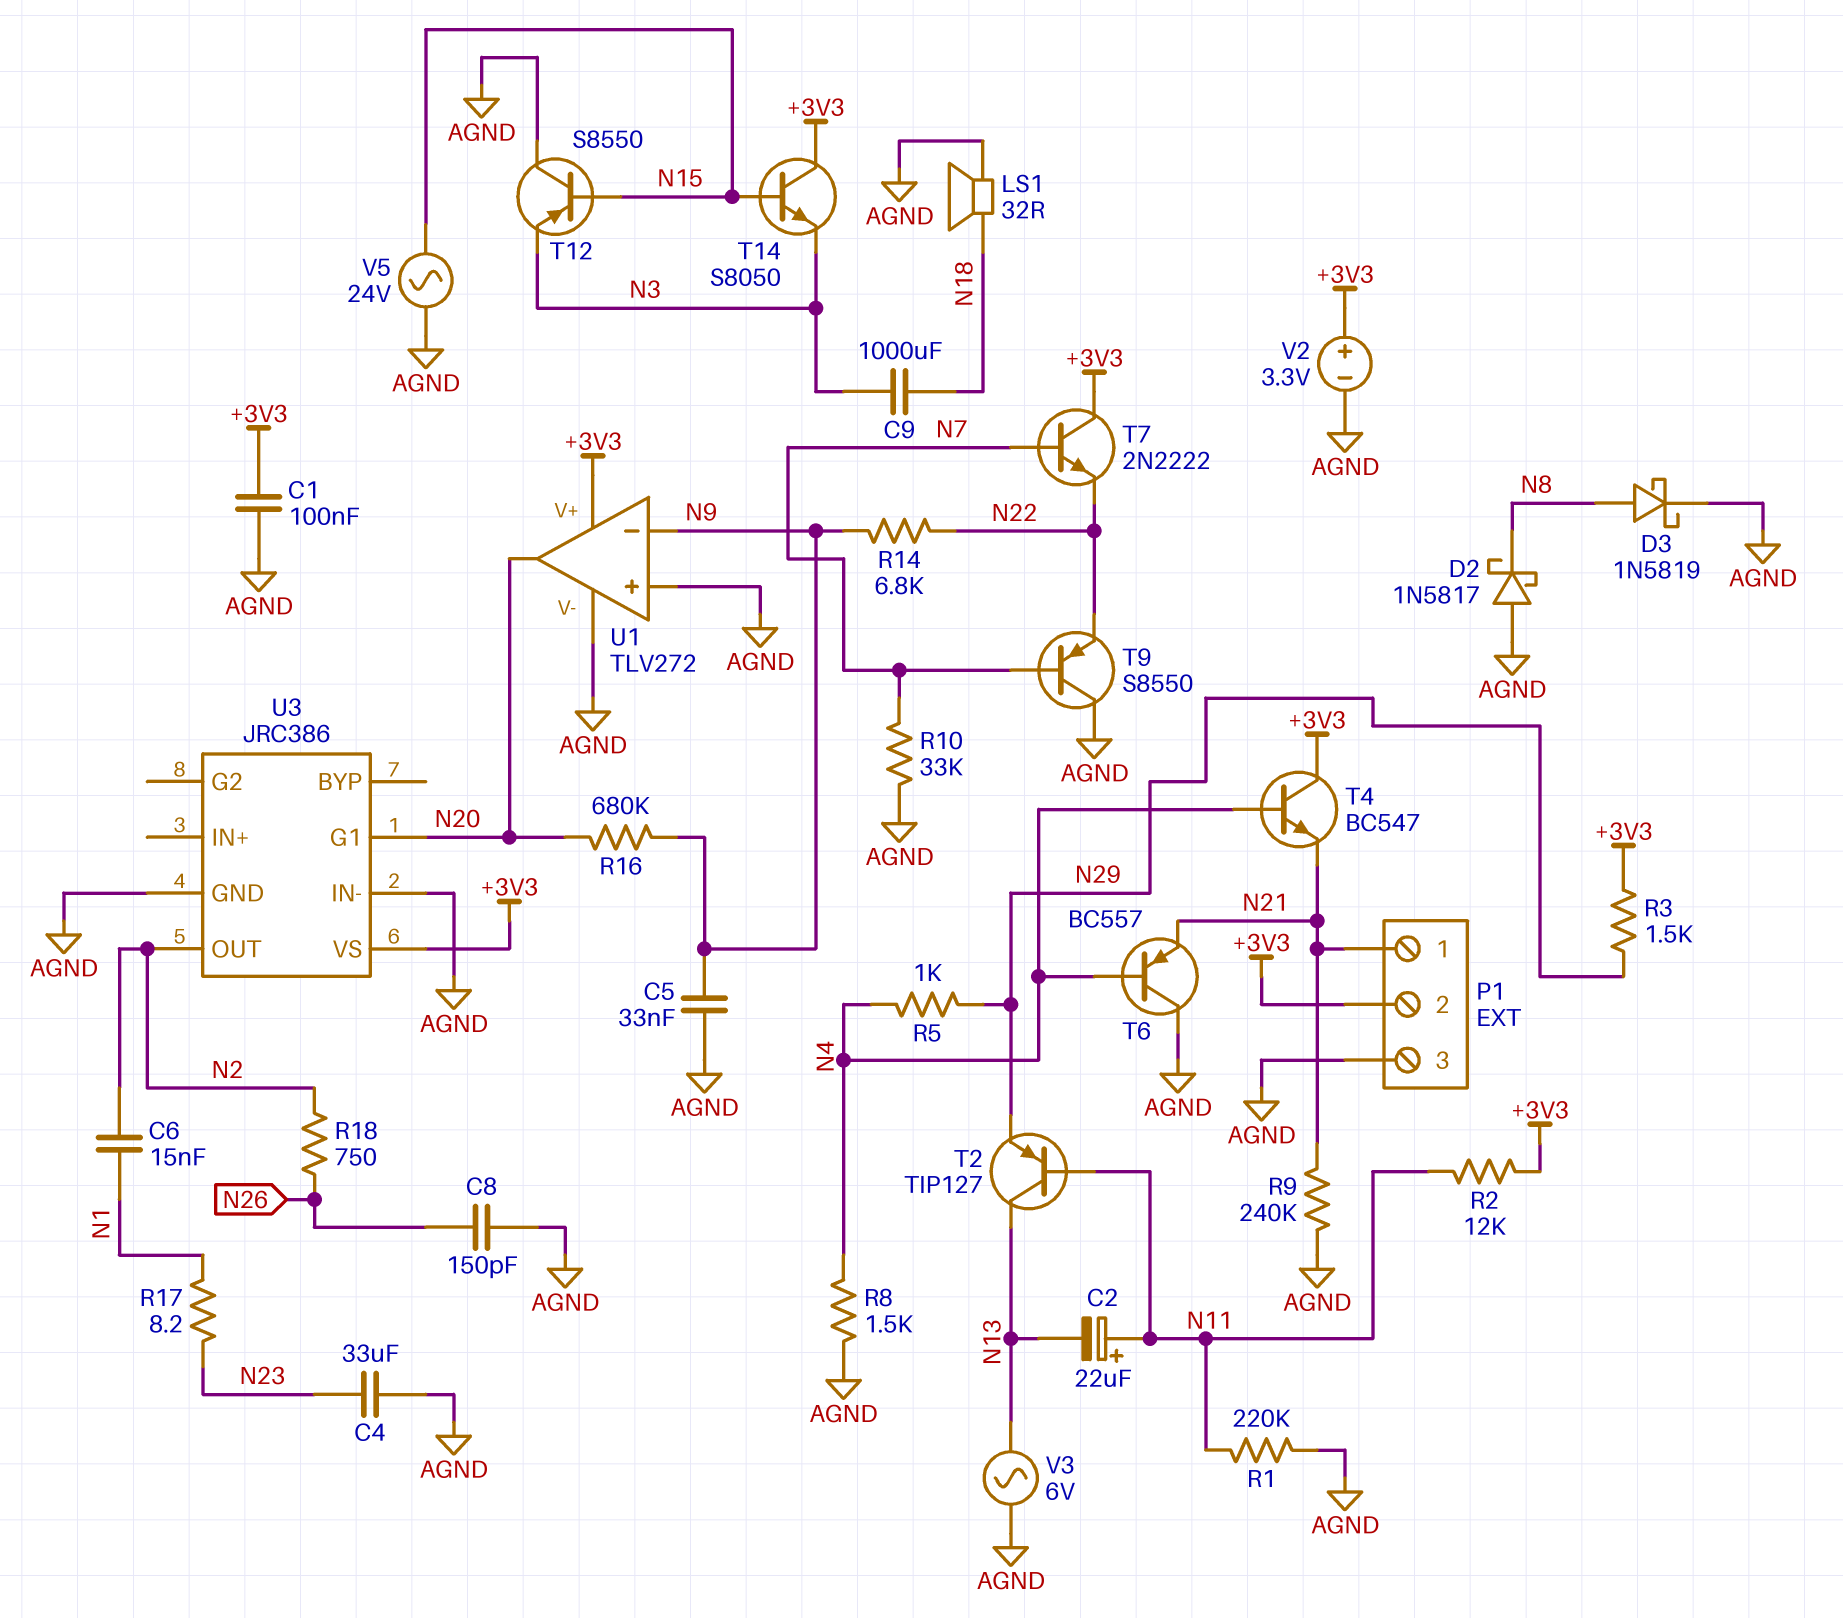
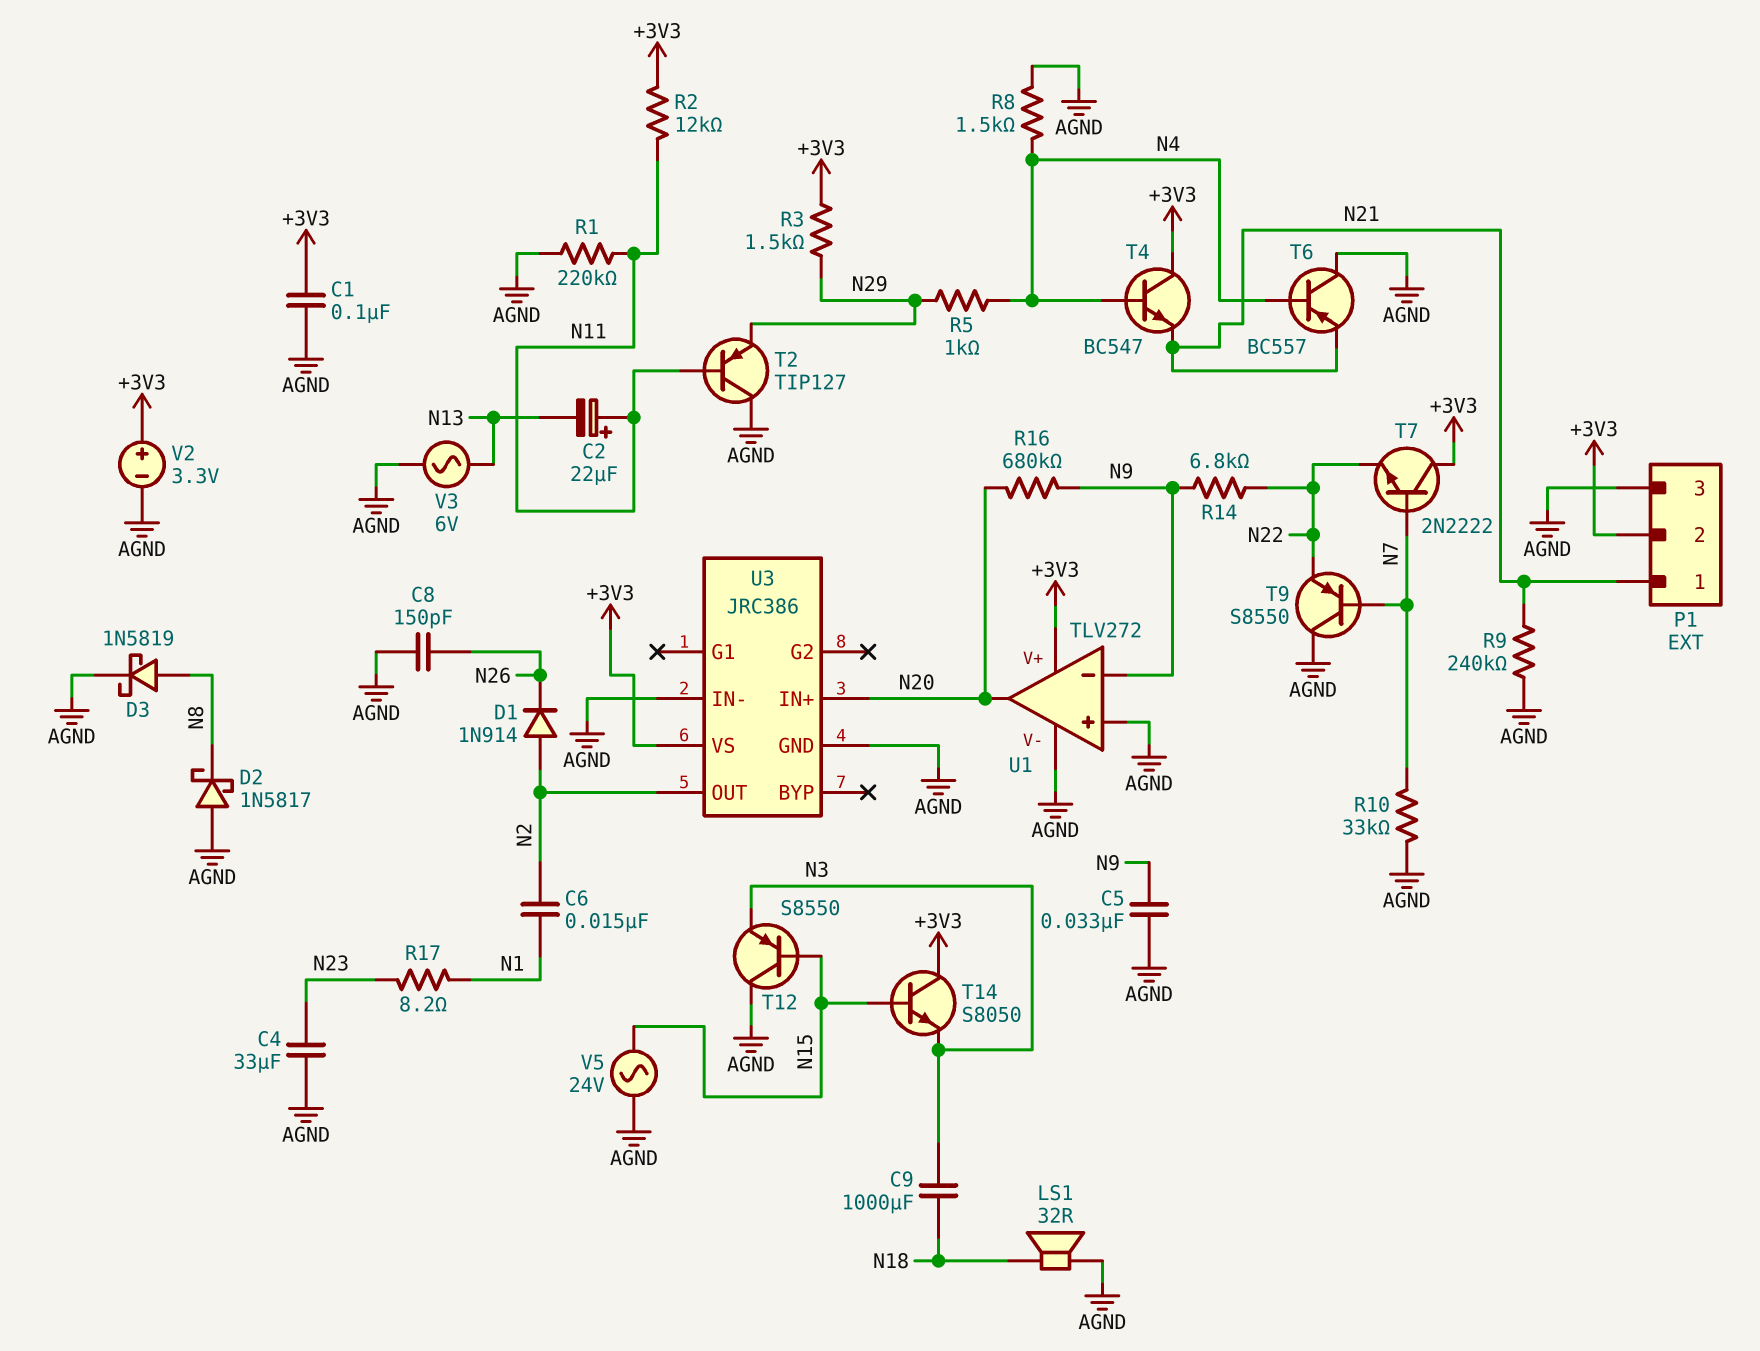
D1: none -> diode 1N914 (A N2, K N26)
R18: 750 (N2, N26) -> none
T2: PNP TIP127 (B N11, C N13, E N29) -> PNP TIP127 (B N11, C AGND, E N29)
U3 pin G1: N20 -> none
U3 pin IN+: none -> N20

